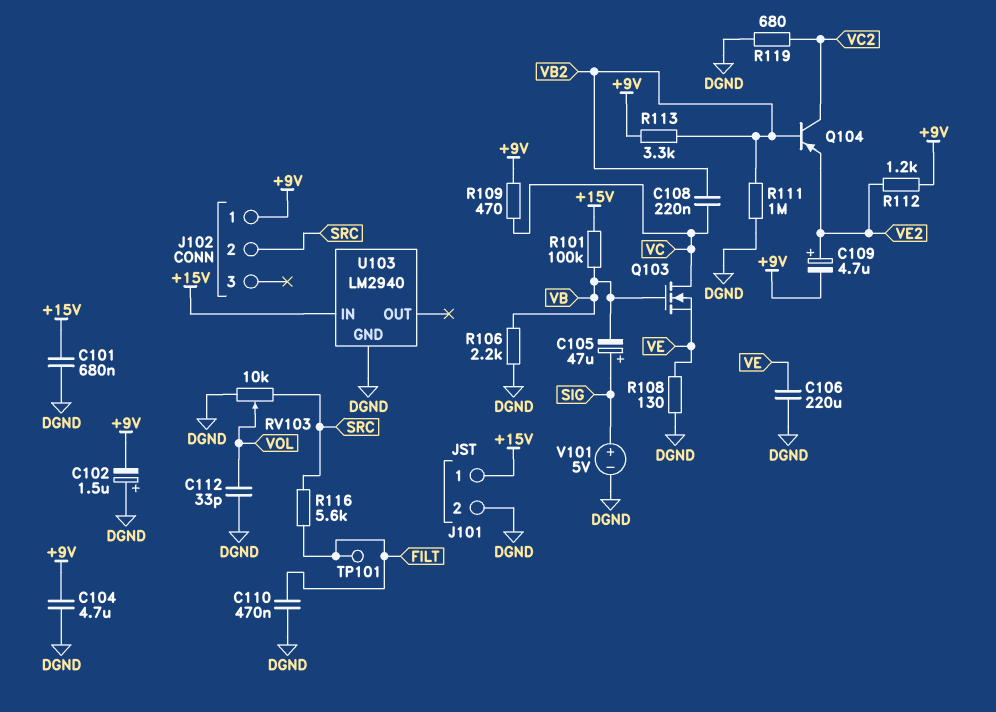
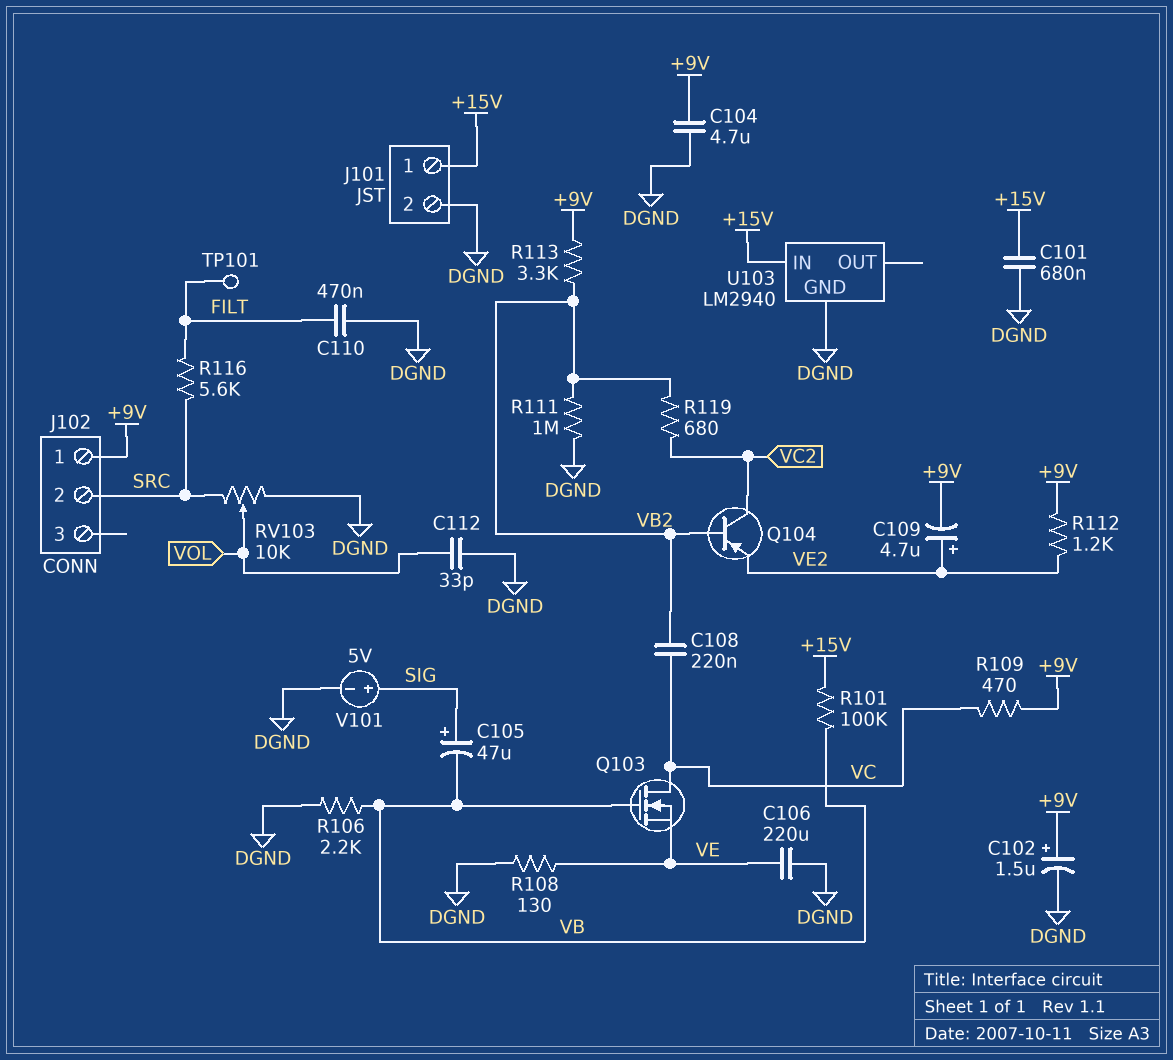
C102: 1.5uF (plus DGND, minus +9V) -> 1.5uF (plus +9V, minus DGND)
R119: 680 (DGND, VC2) -> 680 (VB2, VC2)

